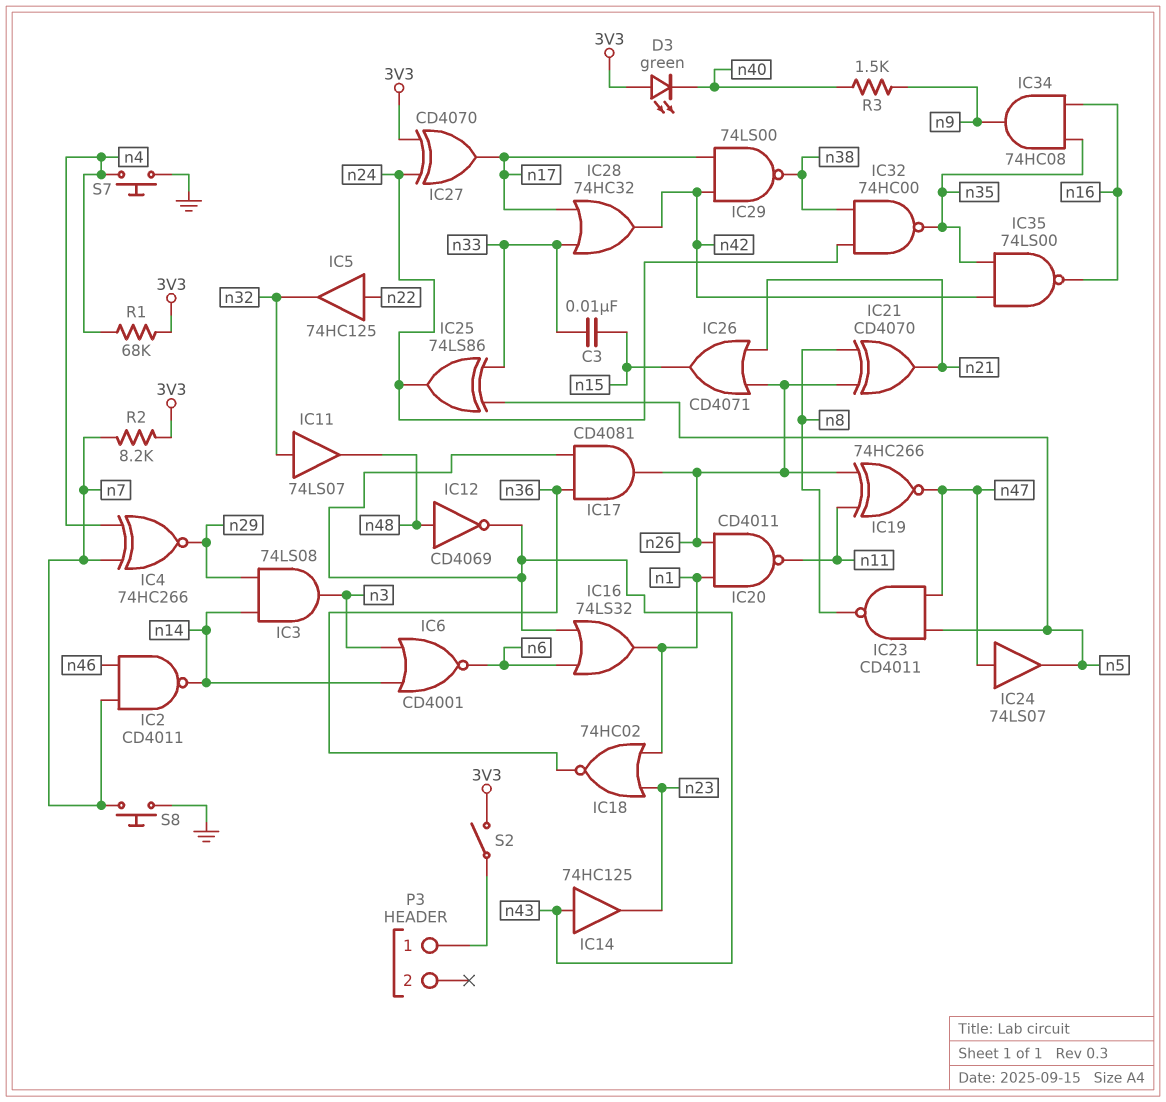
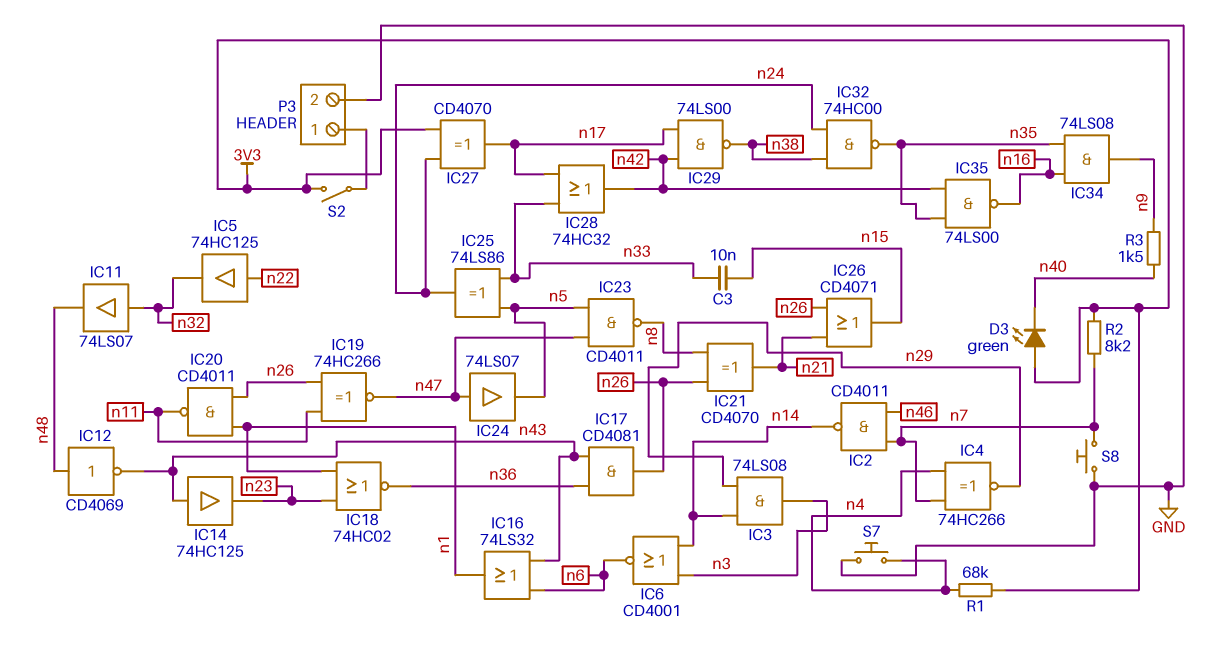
IC34: AND 74HC08 (in n16, in n35, out n9) -> AND 74LS08 (in n16, in n35, out n9)
P3 pin 2: none -> GND

